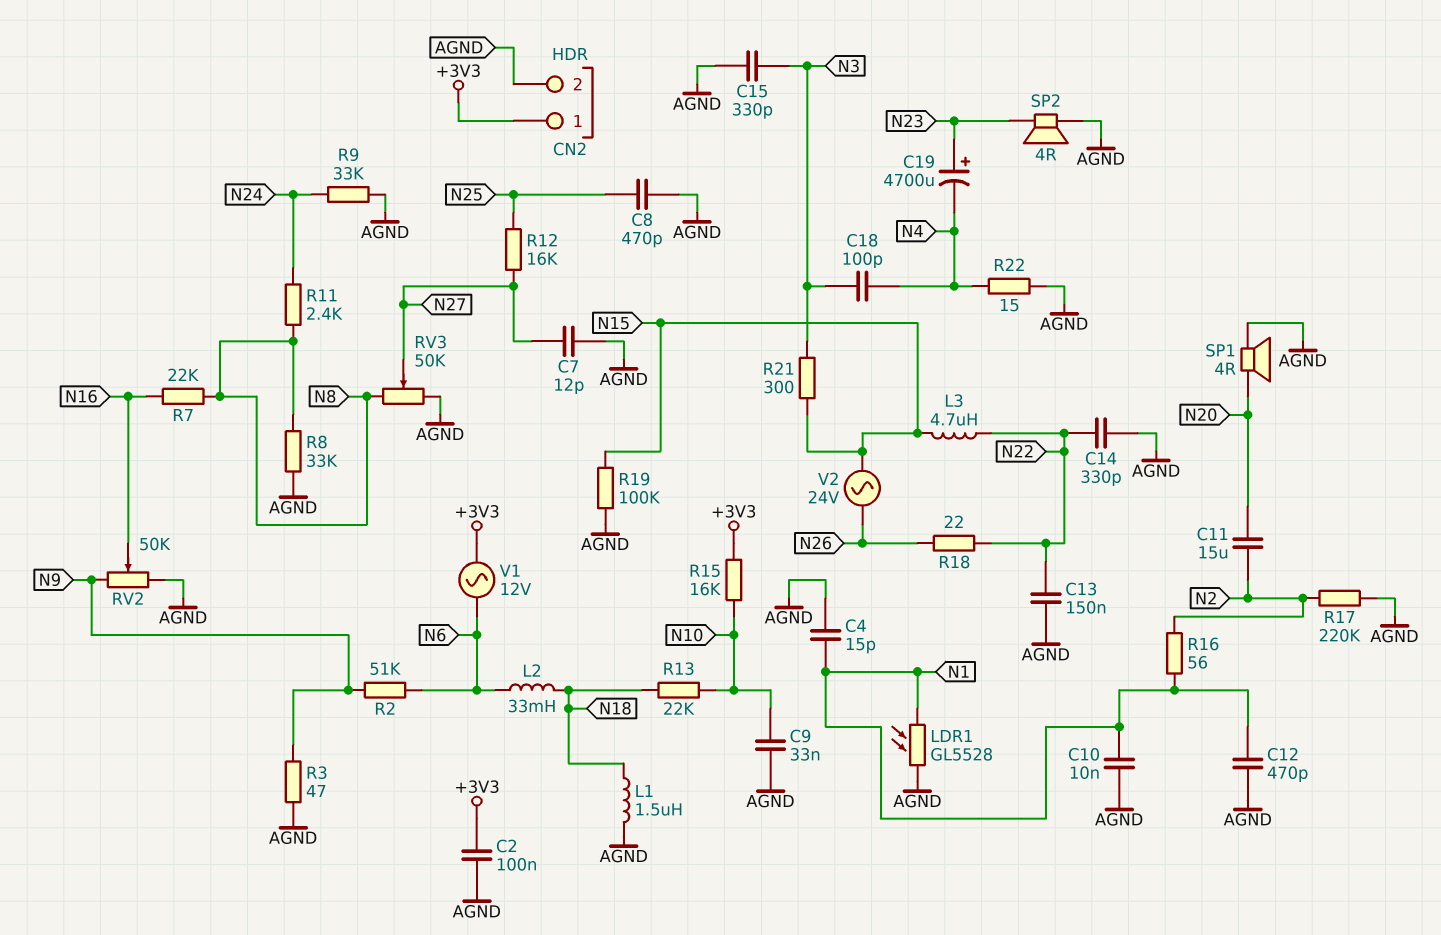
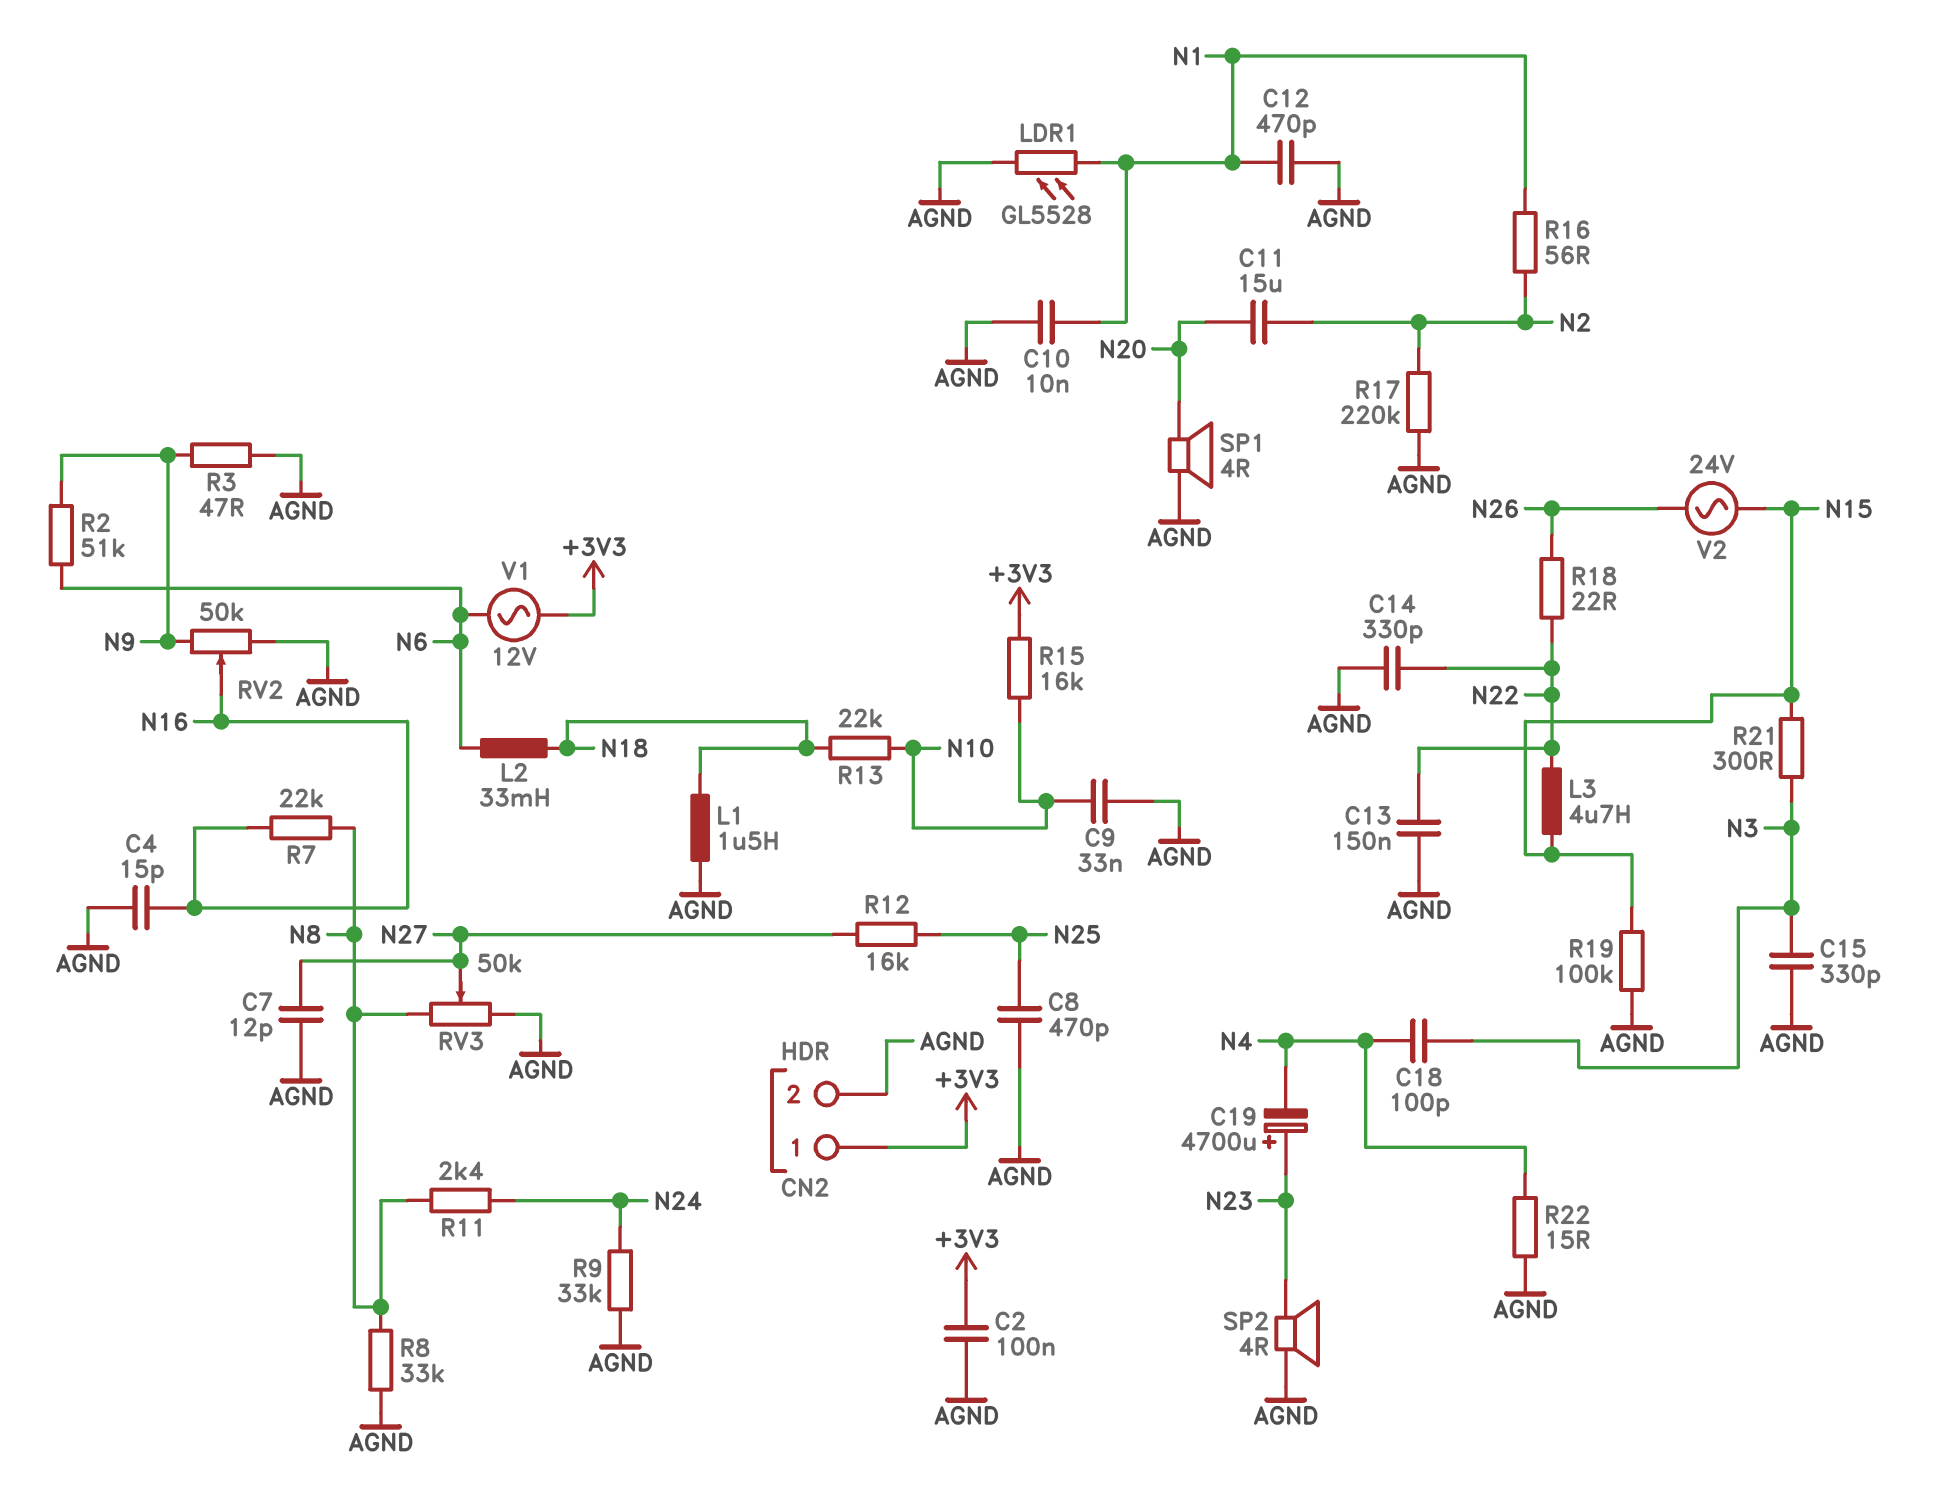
C4: 15pF (AGND, N1) -> 15pF (AGND, N16)

